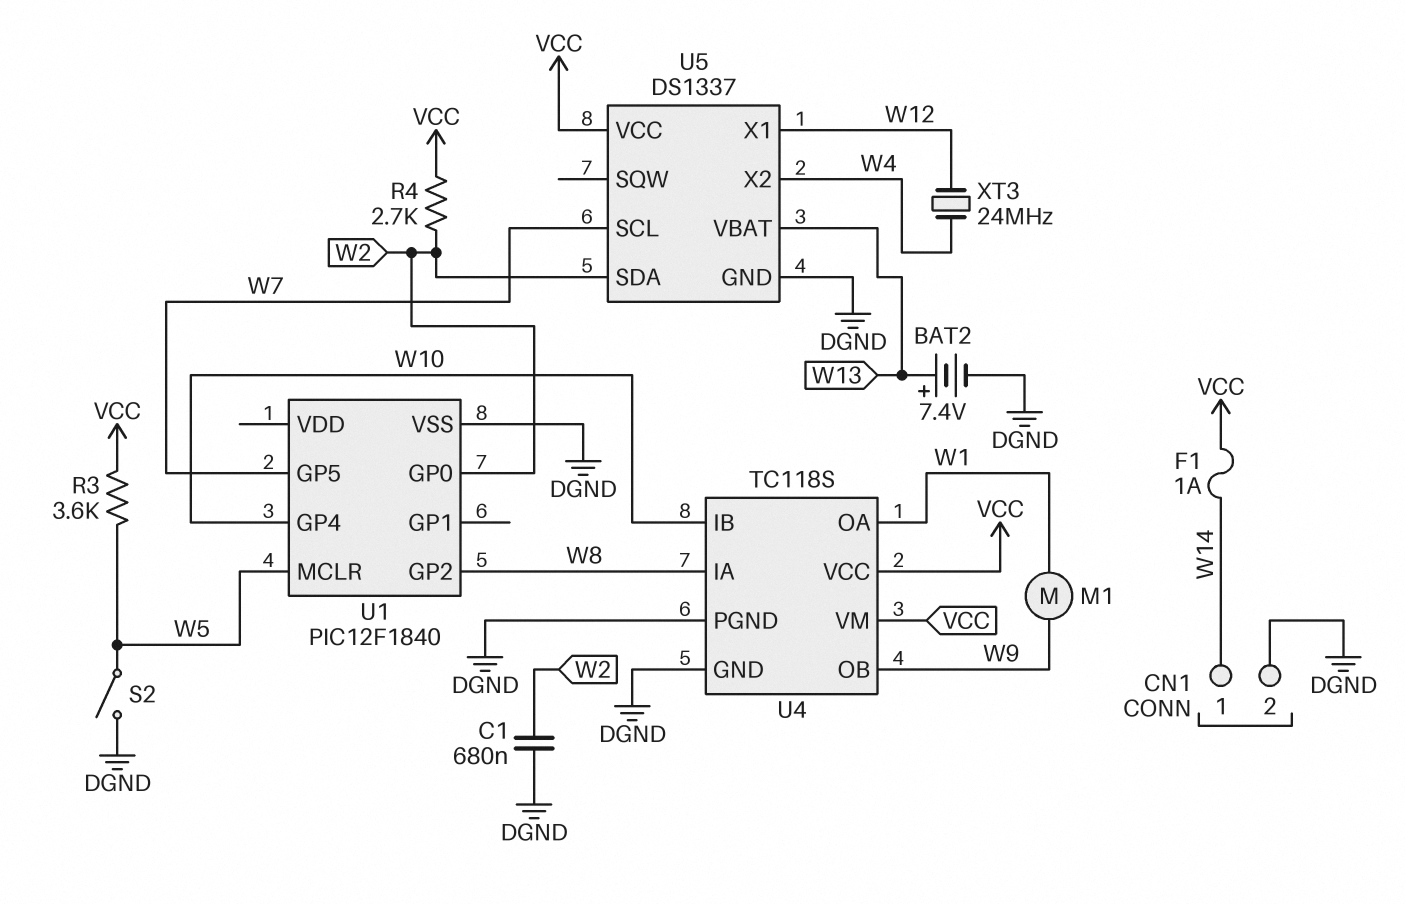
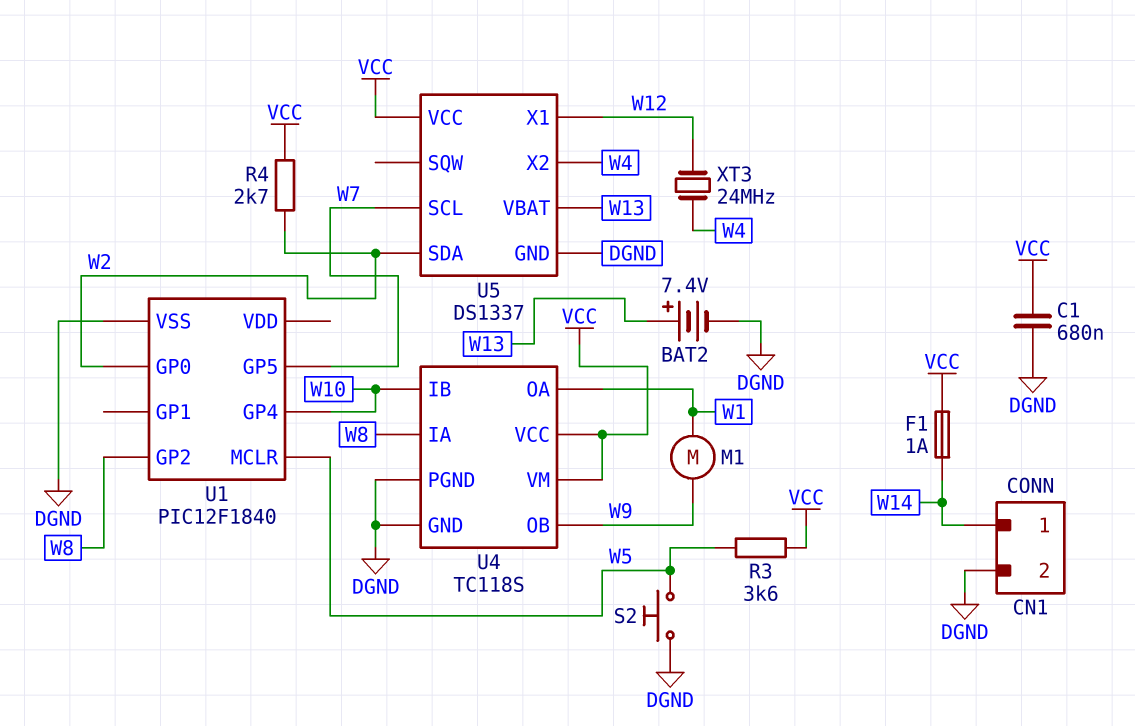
C1: 680nF (DGND, W2) -> 680nF (DGND, VCC)
S2: switch (DGND, W5) -> button (DGND, W5)

